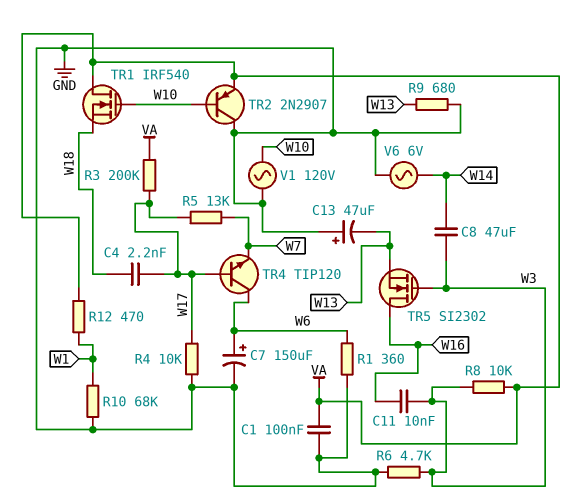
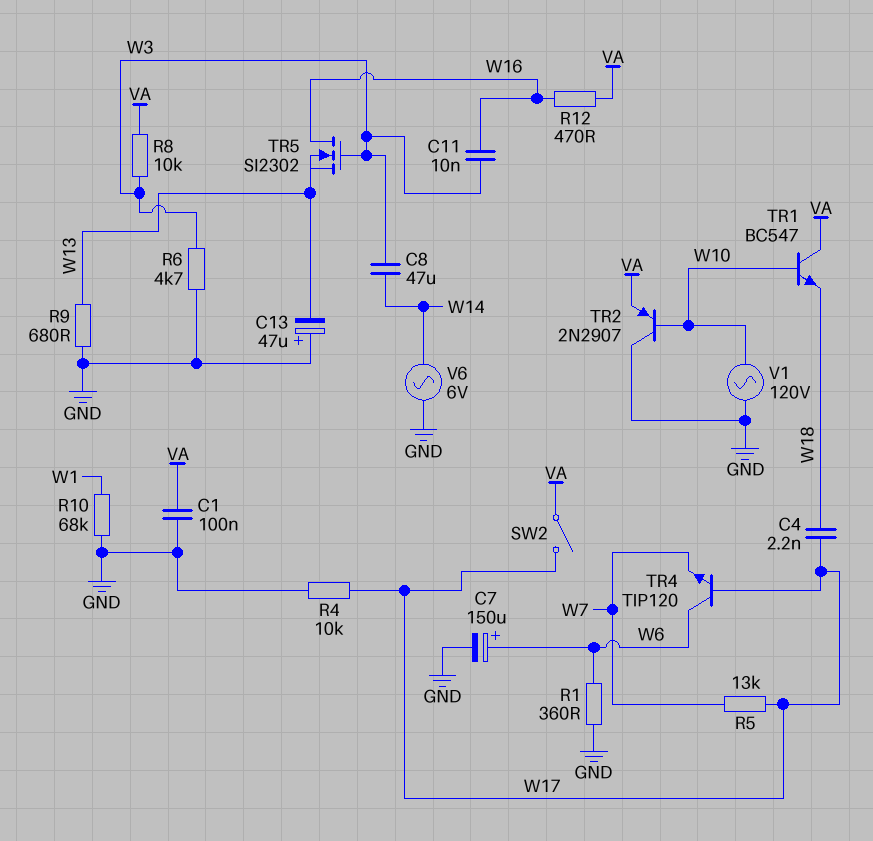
R3: 200k (VA, W17) -> none
R12: 470 (VA, W1) -> 470 (VA, W16)
SW2: none -> switch (VA, W17)
TR1: NMOS IRF540 (G W10, D VA, S W18) -> NPN BC547 (B W10, C VA, E W18)

